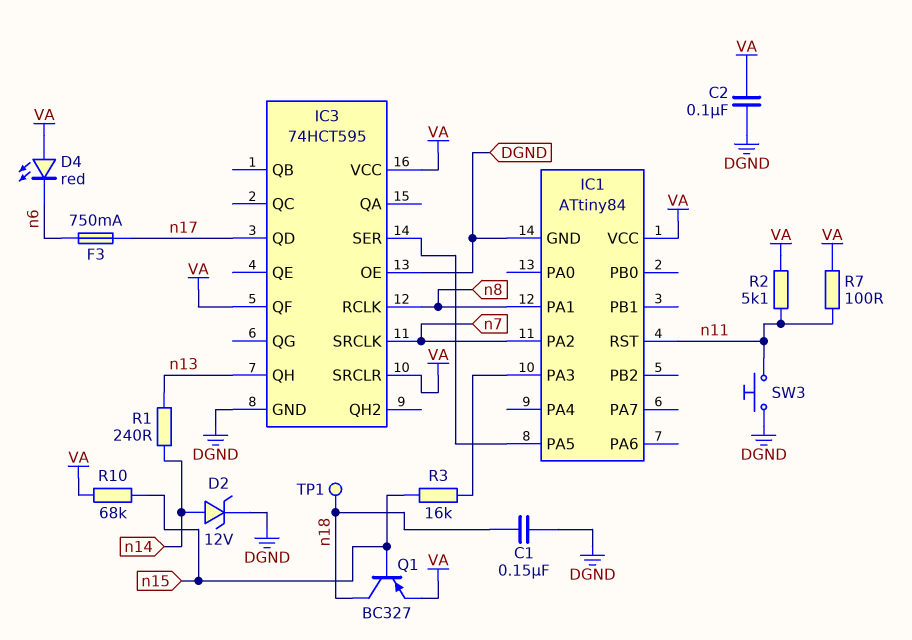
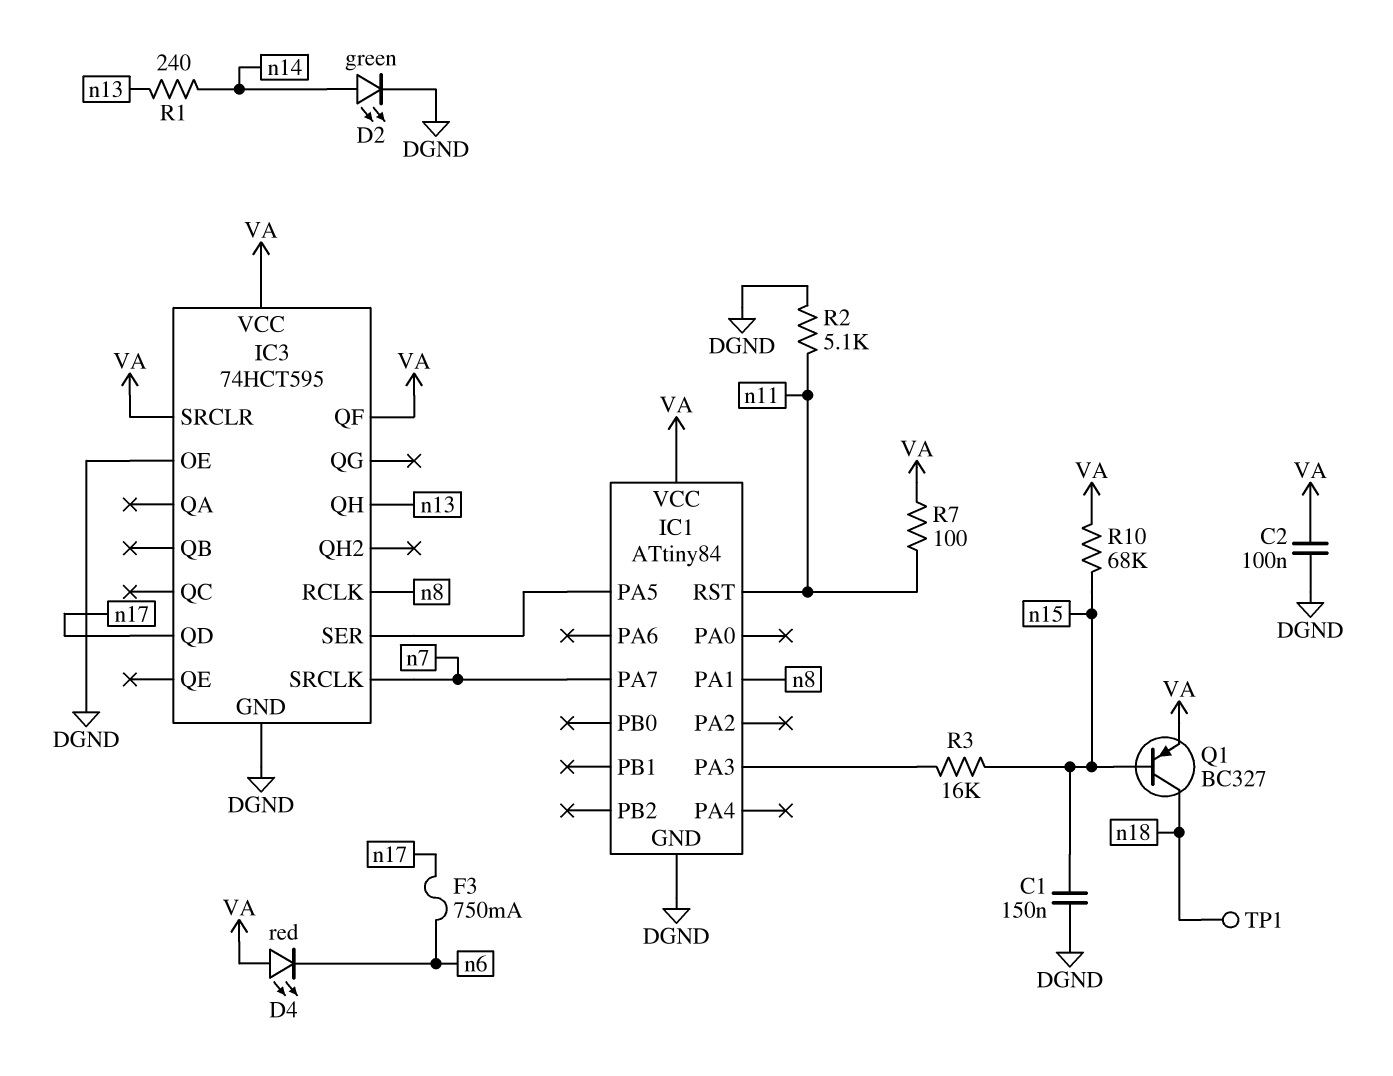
C1: 150nF (DGND, n18) -> 150nF (DGND, n15)
D2: zener 12V (A n14, K DGND) -> LED green (A n14, K DGND)
IC1 pin PA2: n7 -> none
IC1 pin PA7: none -> n7
R2: 5.1k (VA, n11) -> 5.1k (DGND, n11)
SW3: button (DGND, n11) -> none

